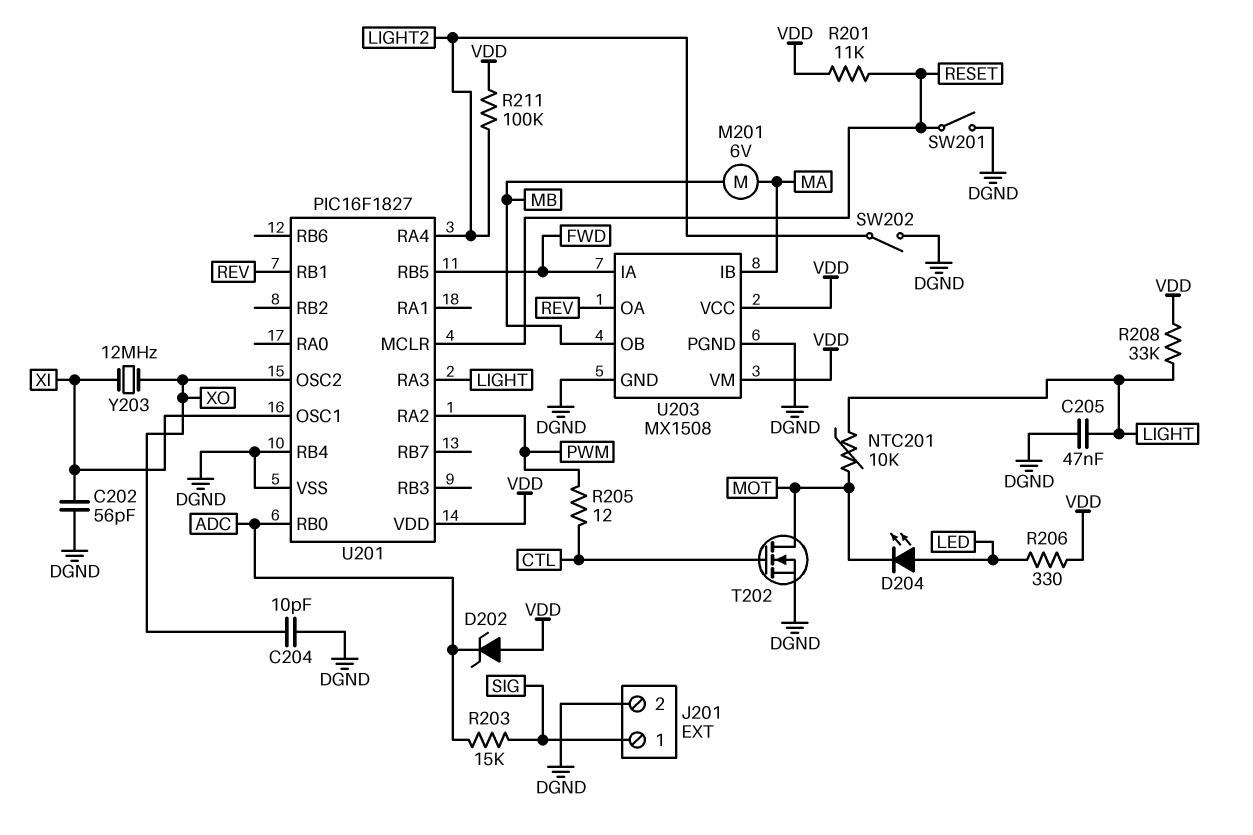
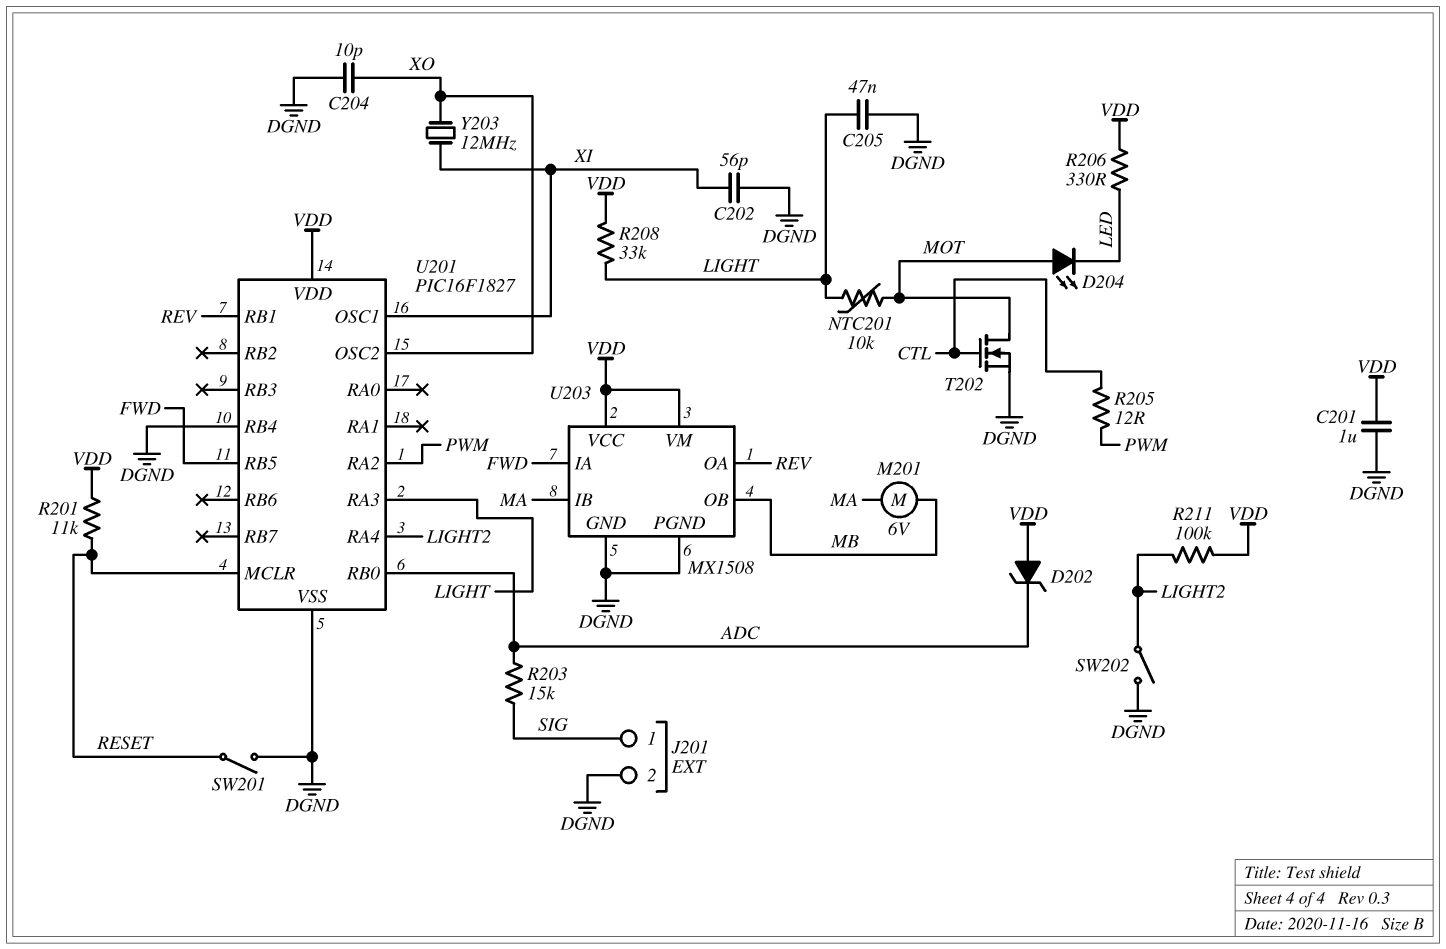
C201: none -> 1uF (DGND, VDD)
D204: LED (A LED, K MOT) -> LED (A MOT, K LED)

